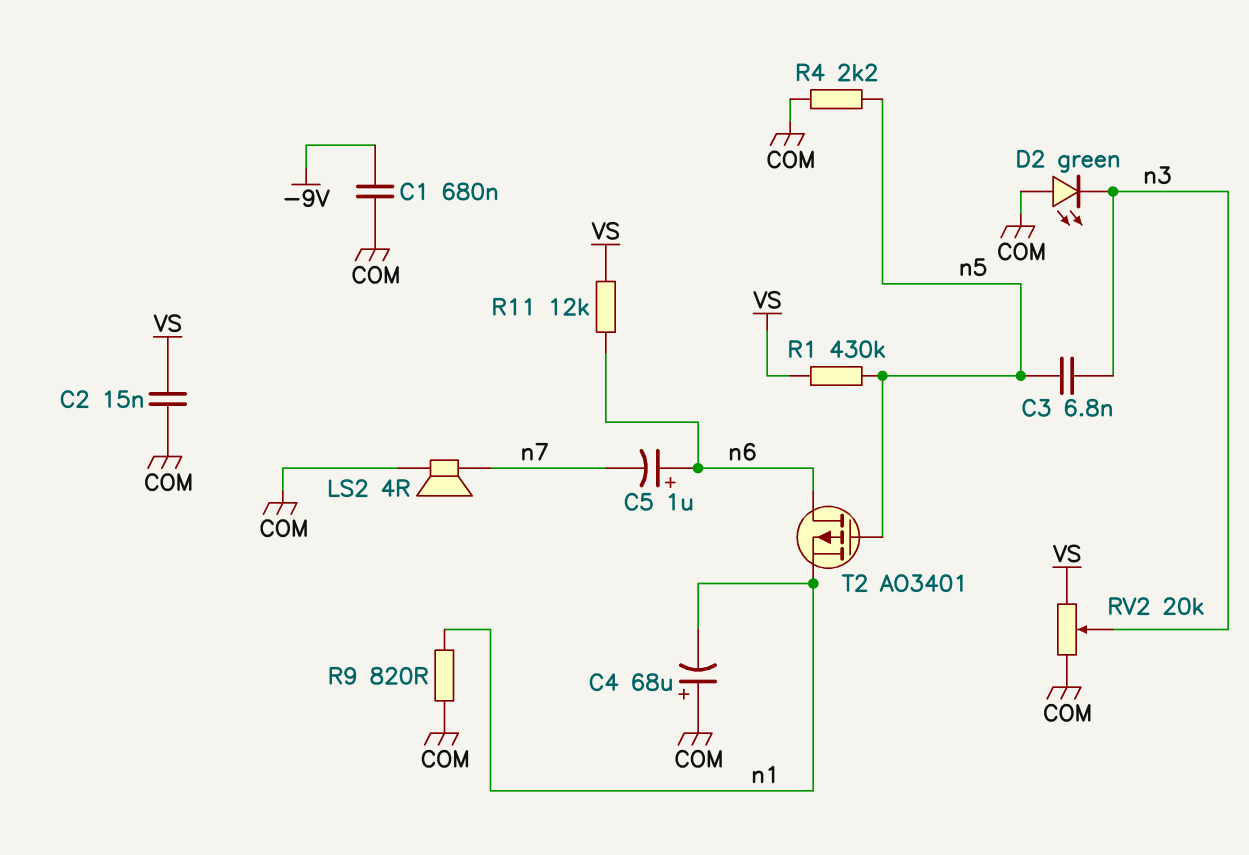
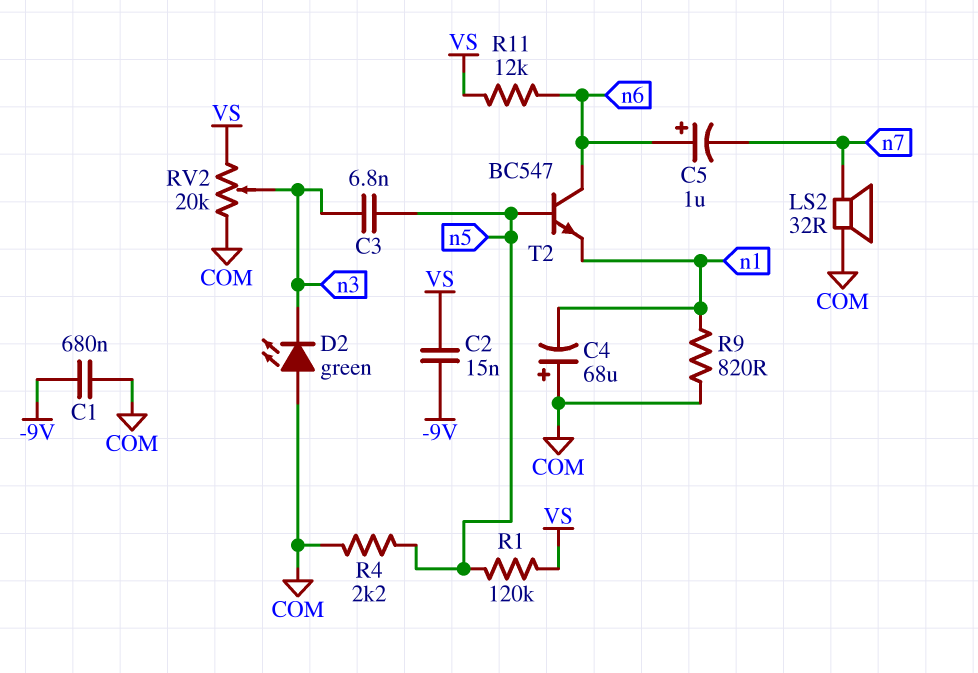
C2: 15nF (COM, VS) -> 15nF (-9V, VS)
LS2: speaker 4R (COM, n7) -> speaker 32R (COM, n7)
R1: 430k (VS, n5) -> 120k (VS, n5)
T2: PMOS AO3401 (G n5, D n6, S n1) -> NPN BC547 (B n5, C n6, E n1)

